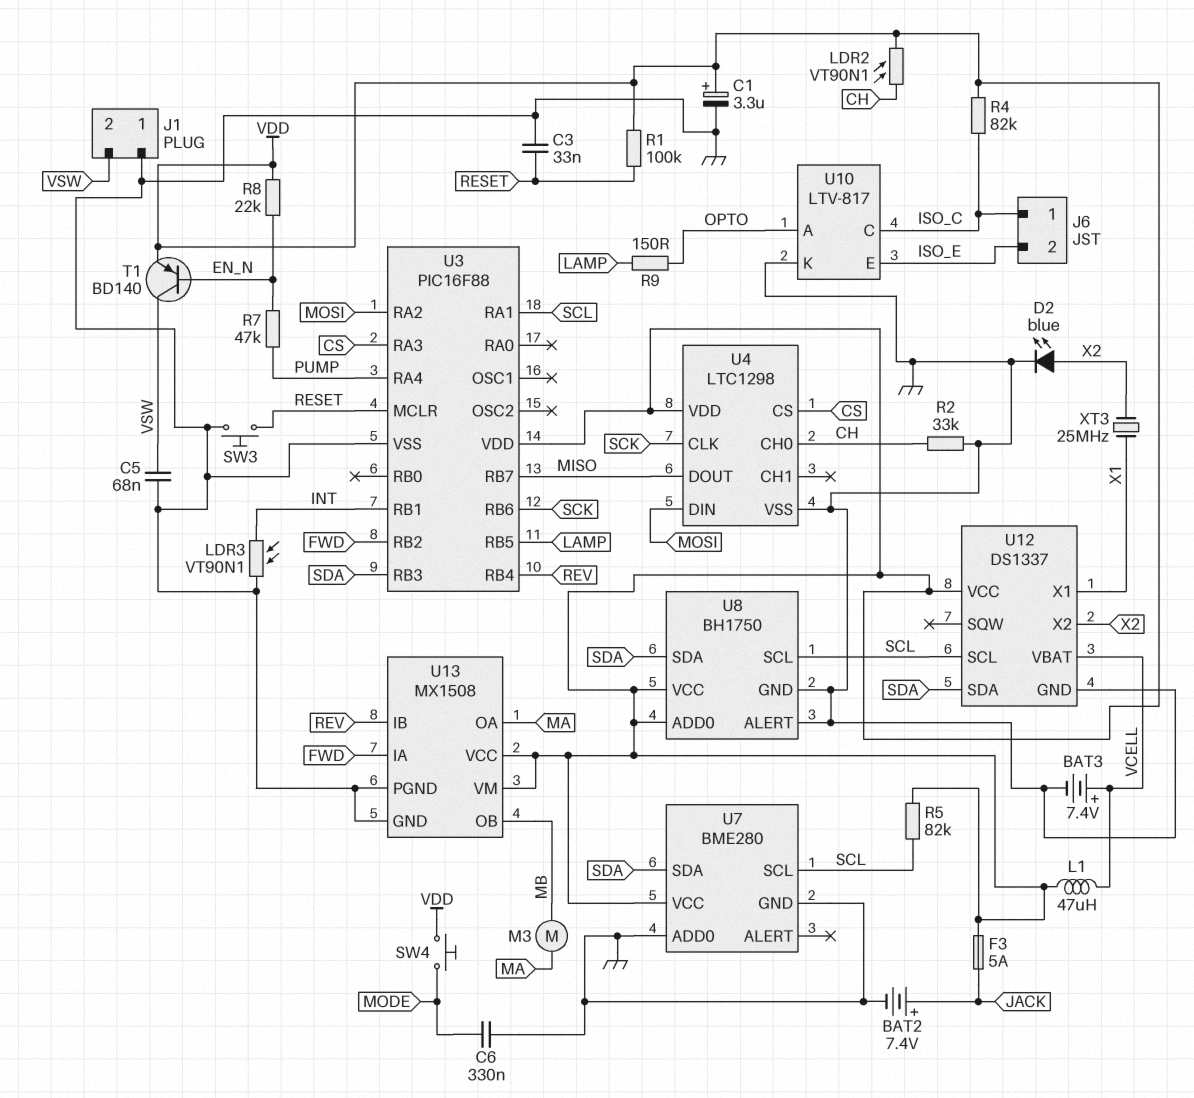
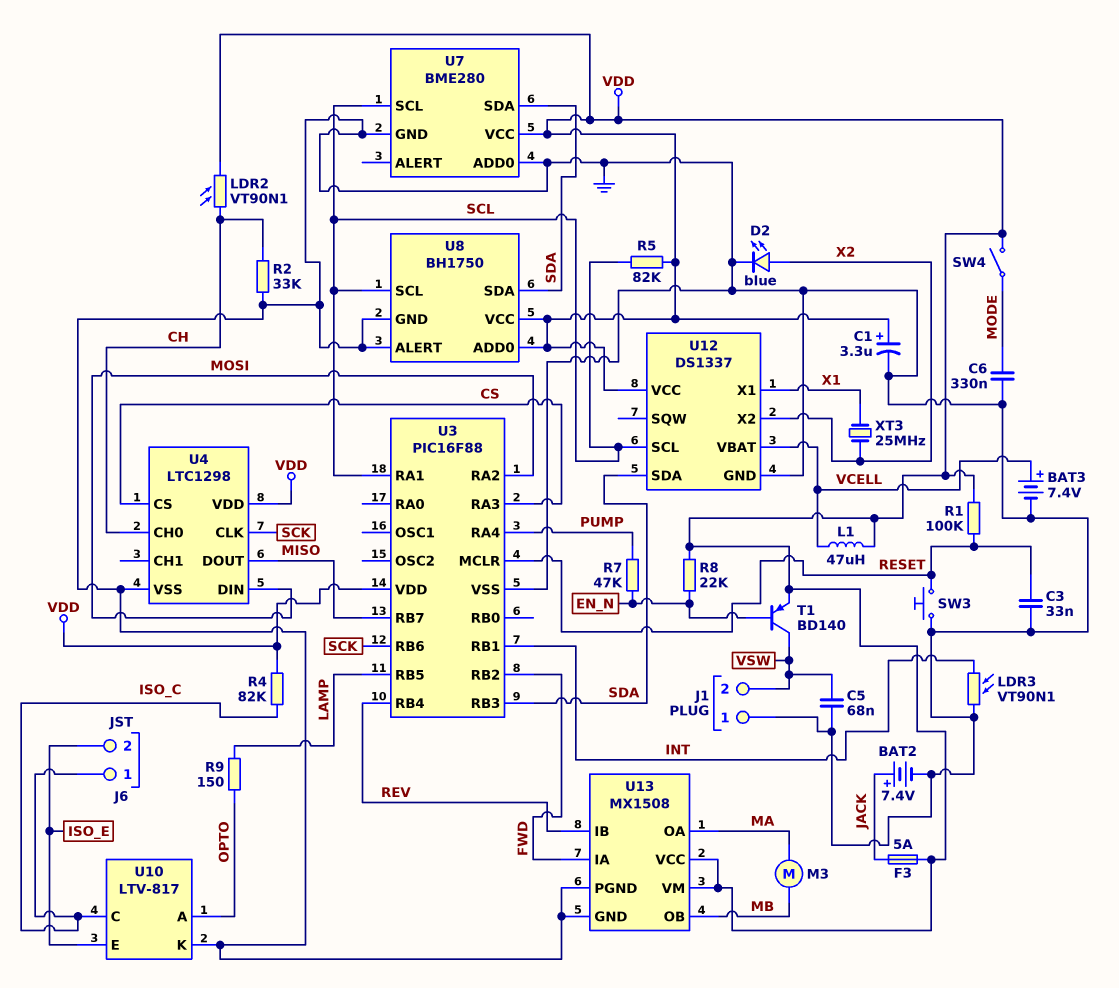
SW4: button (MODE, VDD) -> switch (MODE, VDD)

